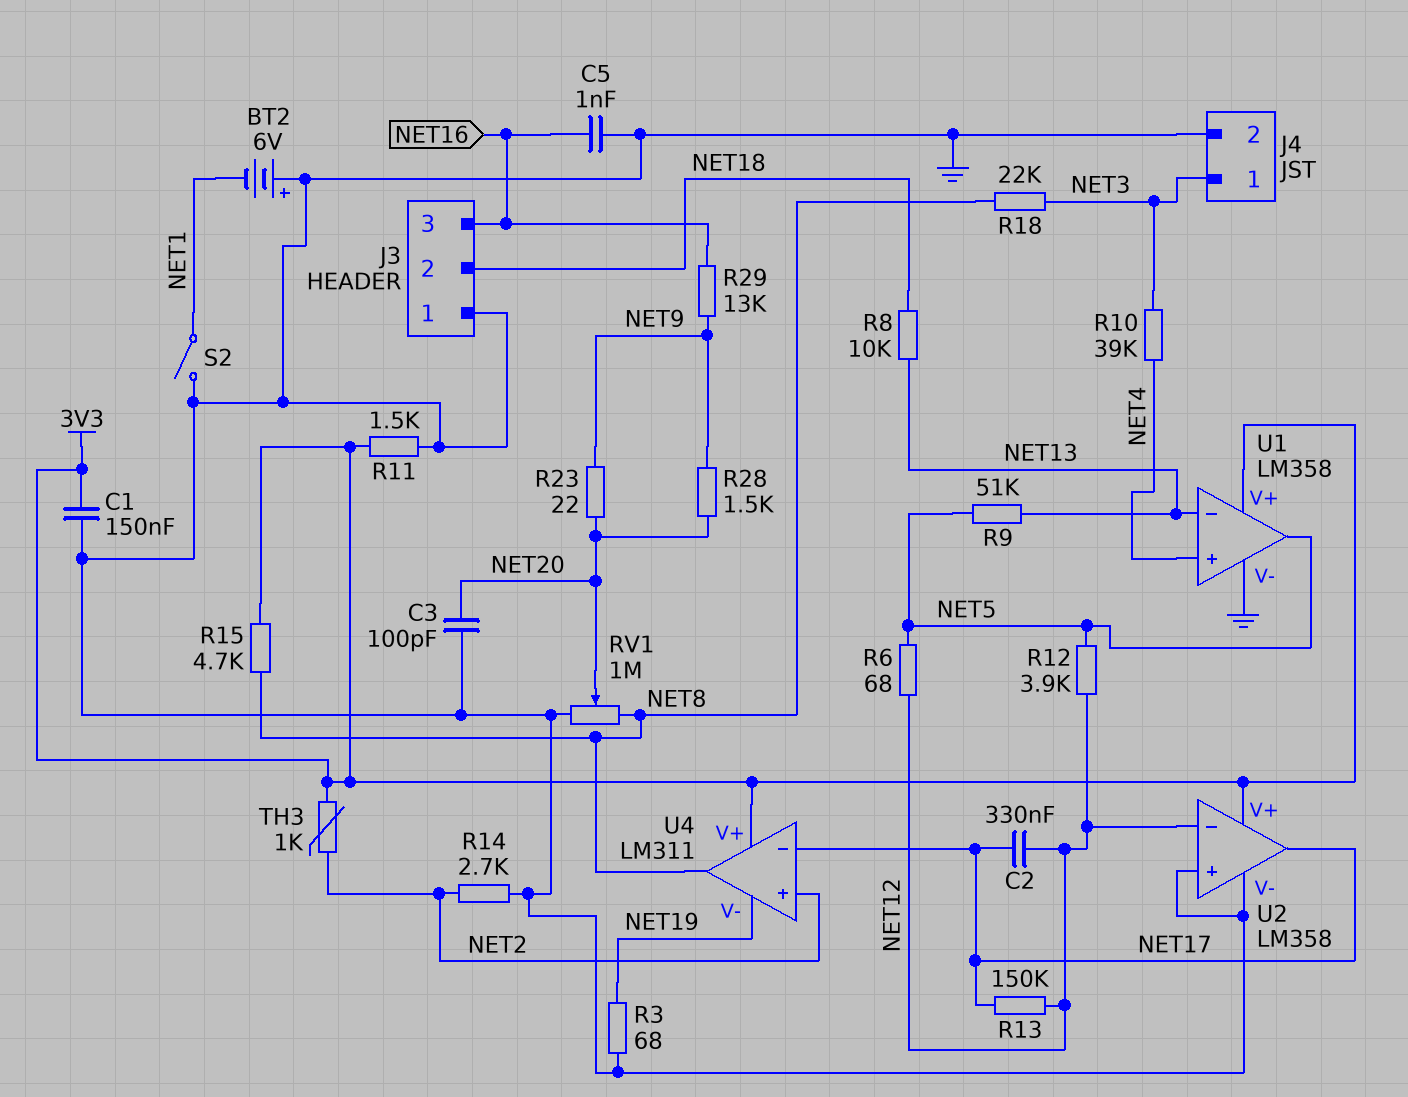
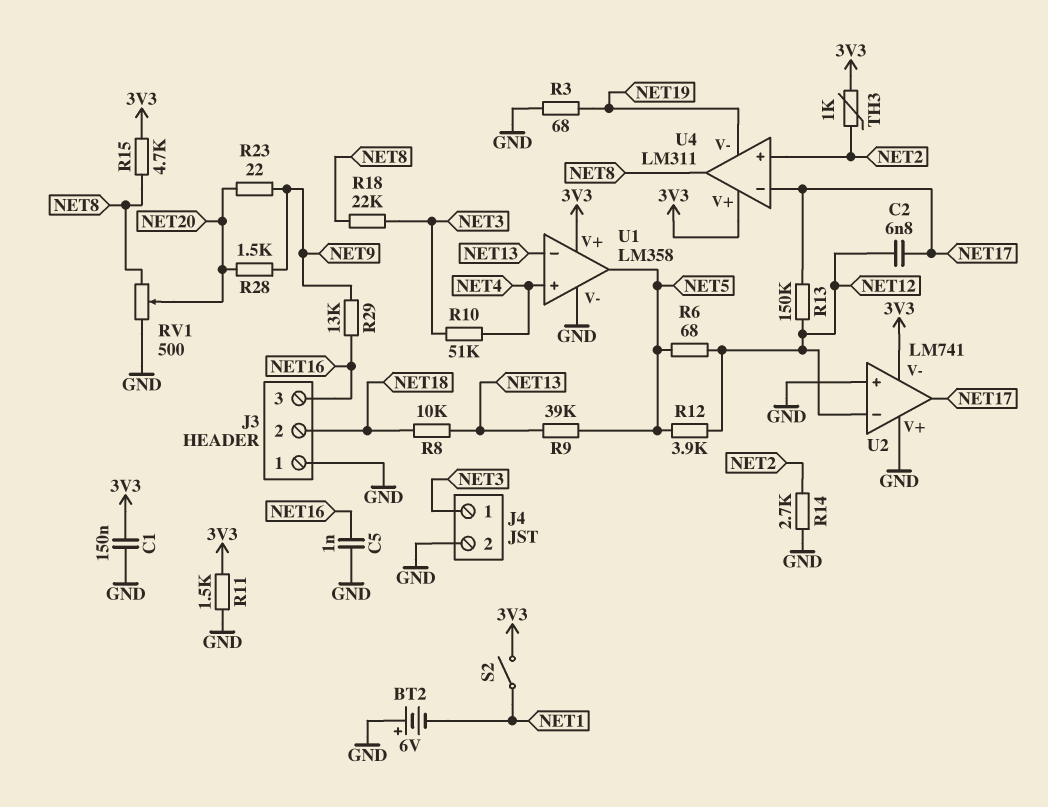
C2: 330nF (NET12, NET17) -> 6.8nF (NET12, NET17)
C3: 100pF (GND, NET20) -> none
R9: 51k (NET5, NET13) -> 39k (NET5, NET13)
R10: 39k (NET3, NET4) -> 51k (NET3, NET4)
RV1: 1M (GND, NET8, wiper NET20) -> 500 (GND, NET8, wiper NET20)
S2: switch (GND, NET1) -> switch (3V3, NET1)
U2: LM358 -> LM741
U2 pin V+: 3V3 -> GND
U2 pin V-: GND -> 3V3

